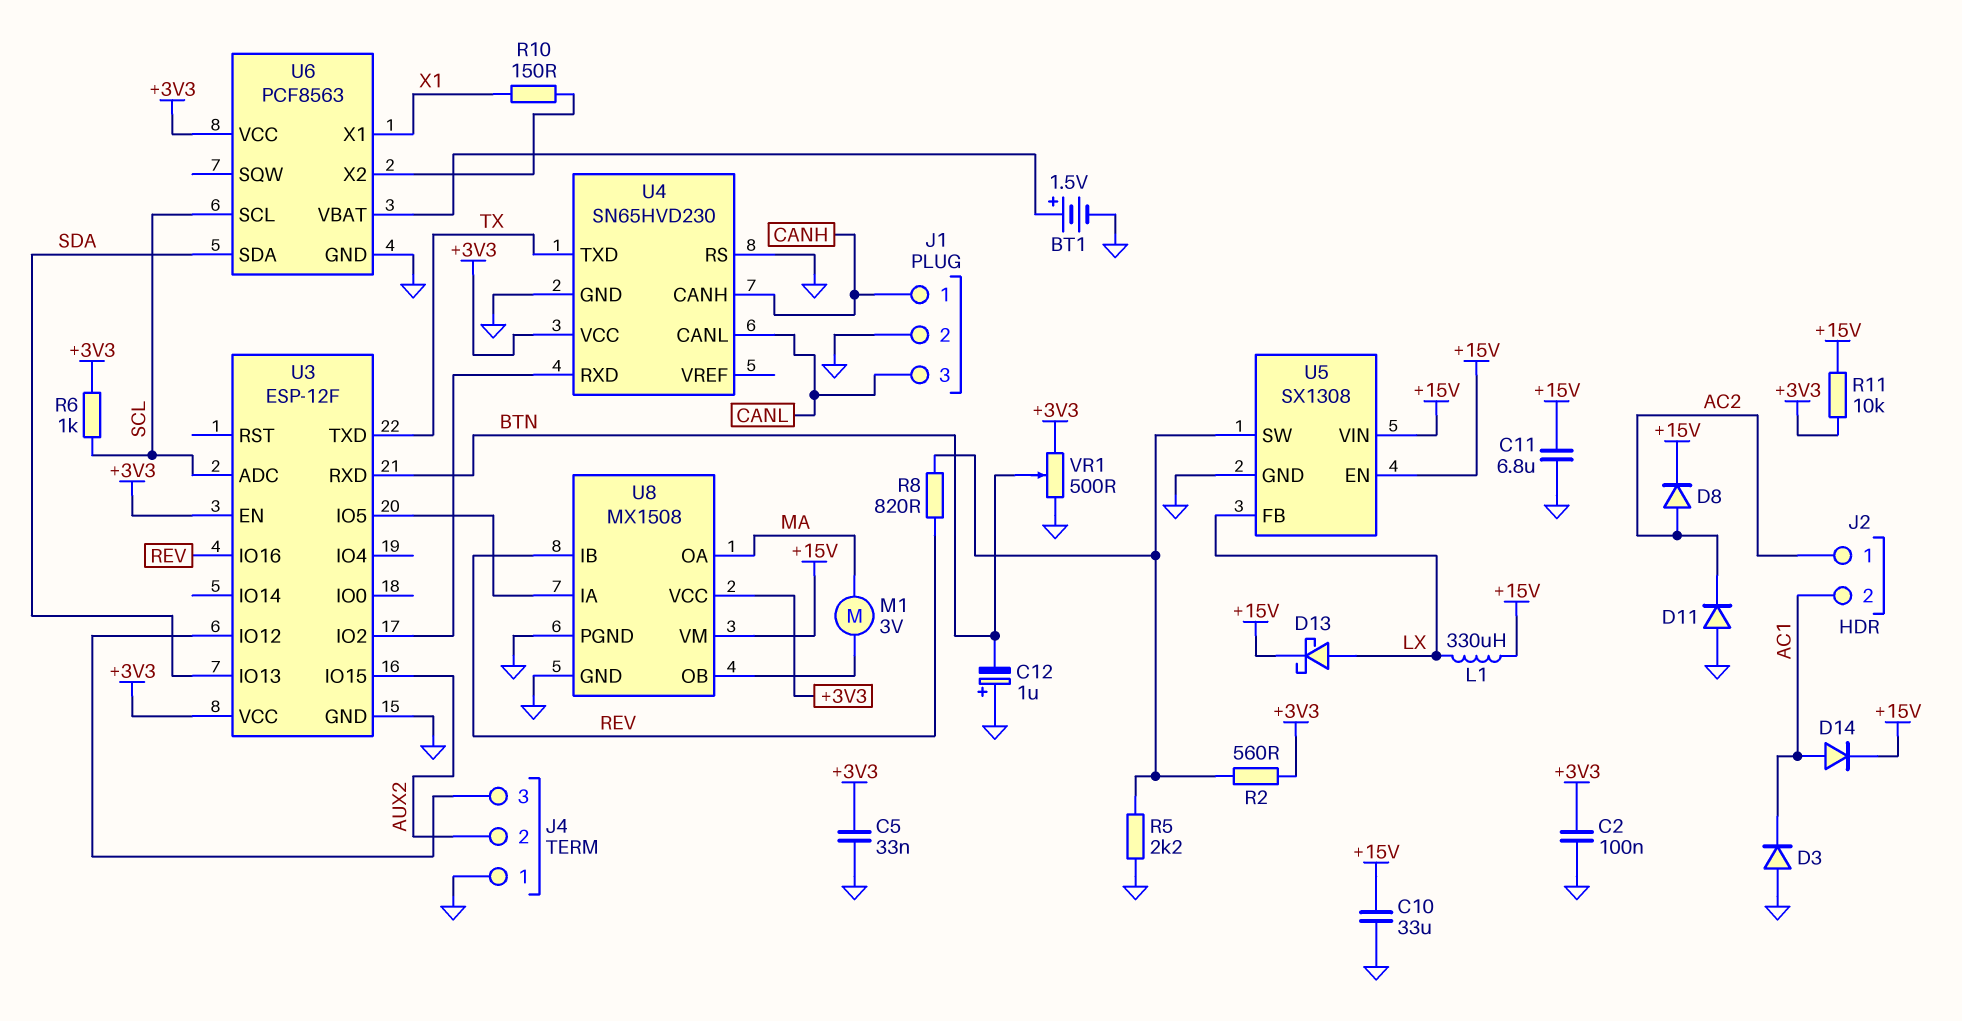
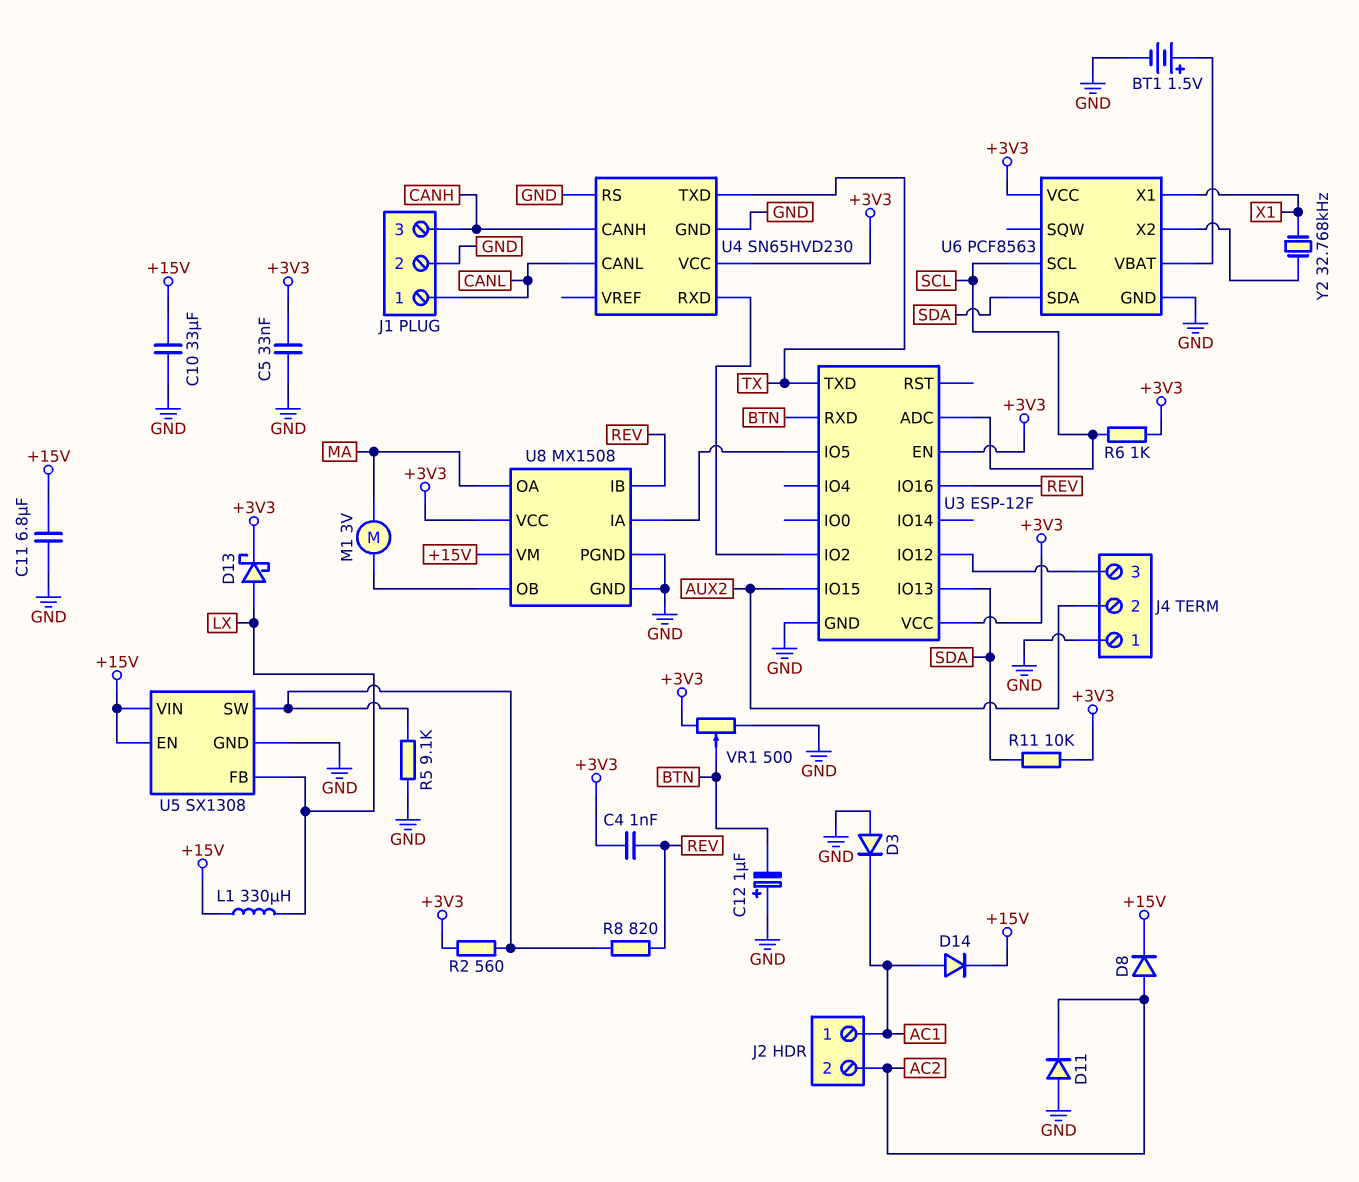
C2: 100nF (+3V3, GND) -> none
C4: none -> 1nF (+3V3, REV)
D13: schottky (A LX, K +15V) -> schottky (A LX, K +3V3)
J1 pin 1: CANH -> CANL
J1 pin 3: CANL -> CANH
J2 pin 1: AC2 -> AC1
J2 pin 2: AC1 -> AC2
R5: 2.2k (GND, U5/SW) -> 9.1k (GND, U5/SW)
R10: 150 (U6/X2, X1) -> none
R11: 10k (+3V3, +15V) -> 10k (+3V3, SDA)
Y2: none -> 32.768kHz (U6/X2, X1)

